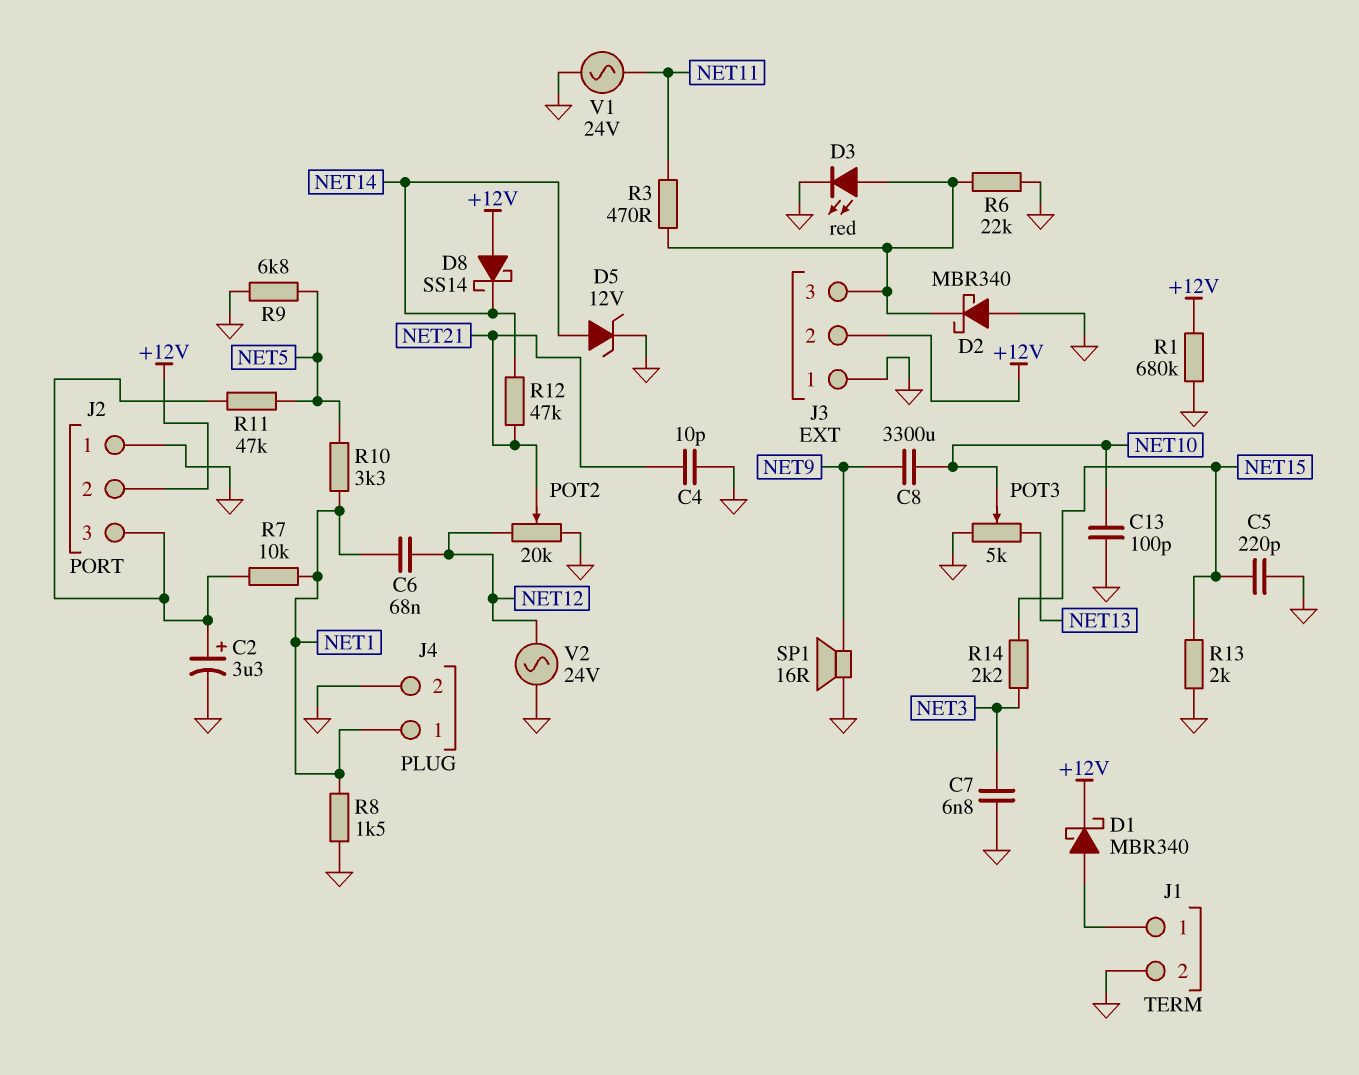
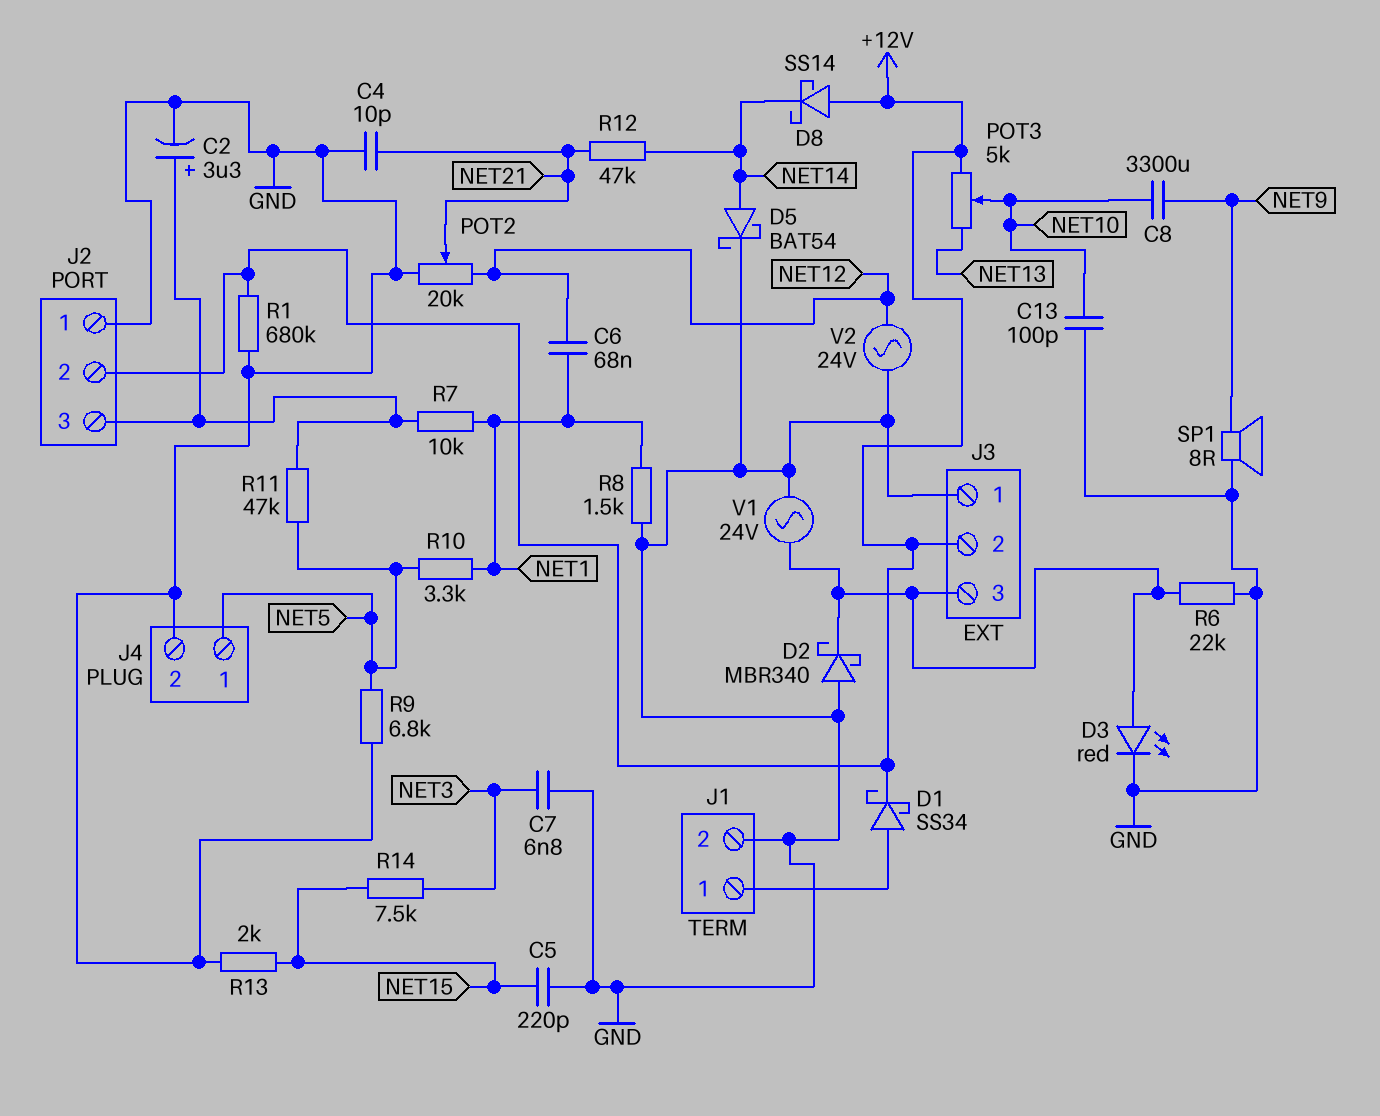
D1: schottky MBR340 (A J1/1, K +12V) -> schottky SS34 (A J1/1, K +12V)
D5: zener 12V (A NET14, K GND) -> schottky BAT54 (A NET14, K GND)
J4 pin 1: NET1 -> NET5
POT3: 5k (GND, NET13, wiper NET10) -> 5k (+12V, NET13, wiper NET10)
R3: 470 (J3/3, NET11) -> none
R14: 2.2k (NET3, NET15) -> 7.5k (NET3, NET15)
SP1: speaker 16R (GND, NET9) -> speaker 8R (GND, NET9)
V1: AC 24V (GND, NET11) -> AC 24V (GND, J3/3)

